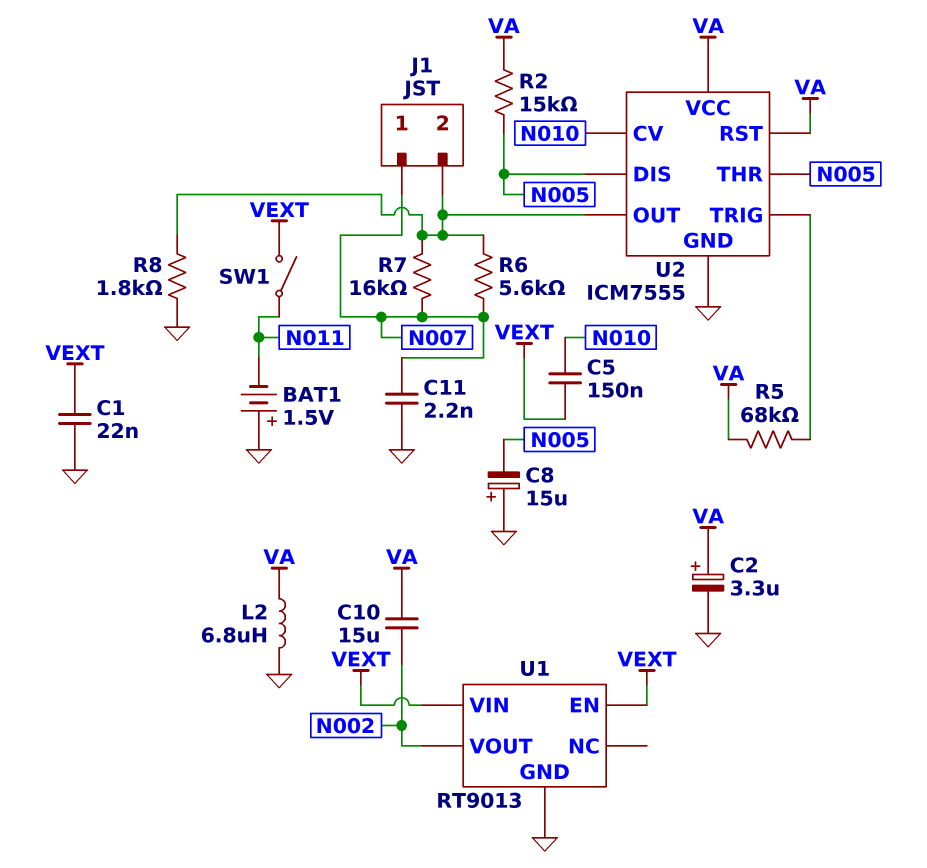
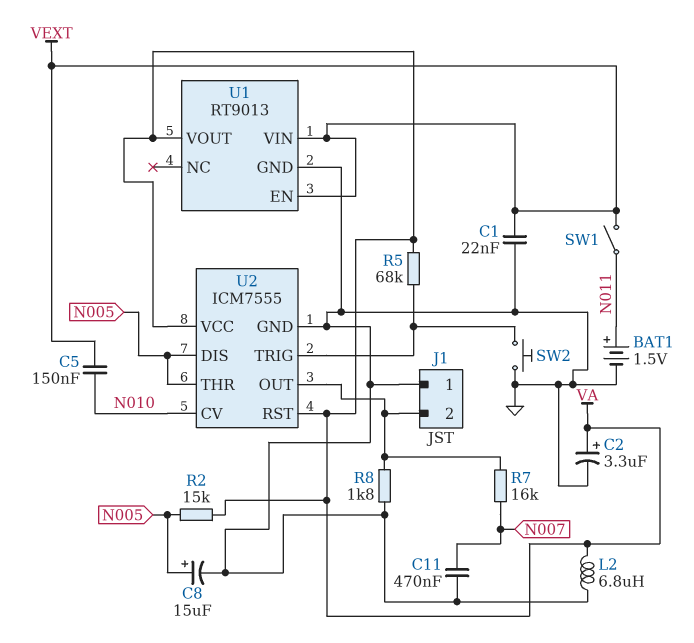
BAT1: 1.5V (plus GND, minus N011) -> 1.5V (plus N011, minus GND)
C8: 15uF (plus GND, minus N005) -> 15uF (plus N005, minus GND)
C10: 15uF (N002, VA) -> none
C11: 2.2nF (GND, N007) -> 470nF (GND, N007)
J1 pin 1: N007 -> GND
R6: 5.6k (J1/2, N007) -> none
SW2: none -> button (GND, U2/TRIG)
U1 pin VOUT: N002 -> VA

